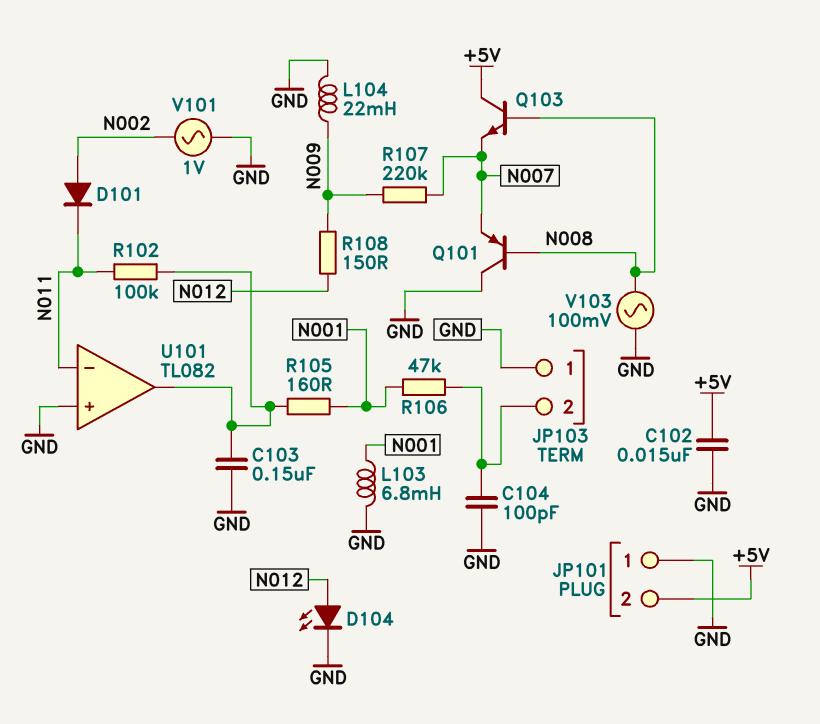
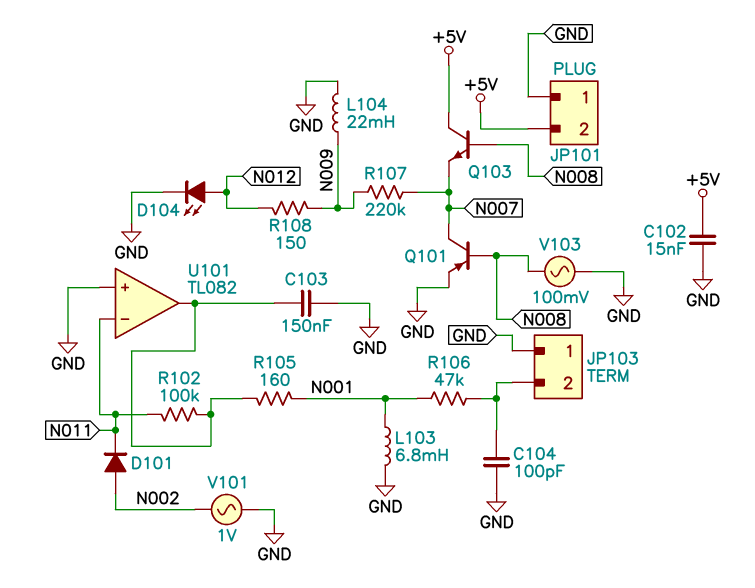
Q101: PNP (B N008, C GND, E N007) -> PNP (B N008, C N007, E GND)

